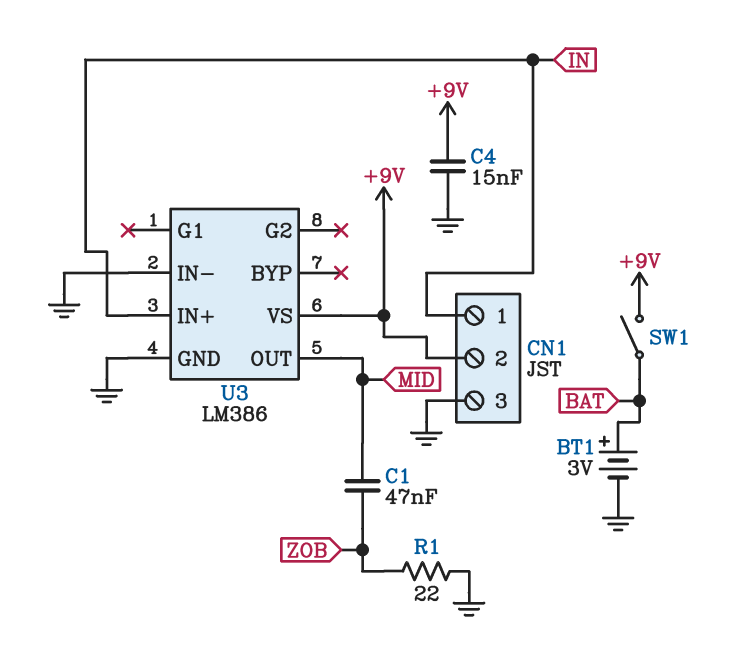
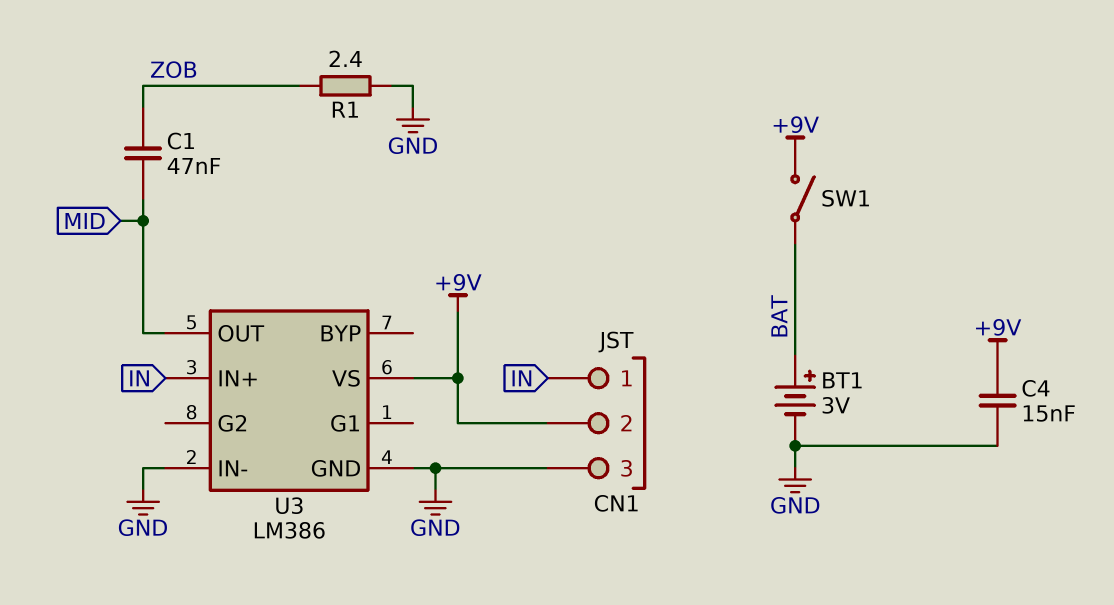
R1: 22 (GND, ZOB) -> 2.4 (GND, ZOB)

